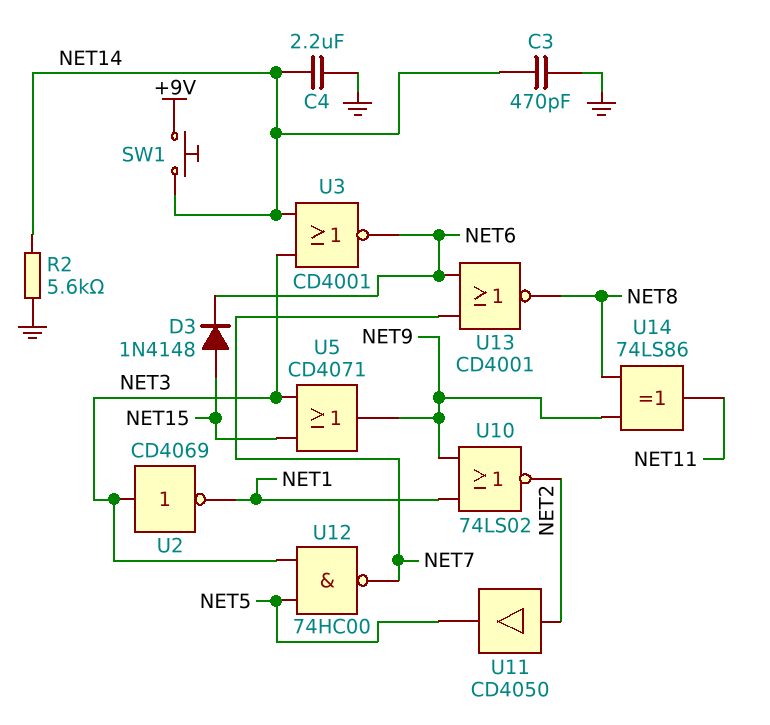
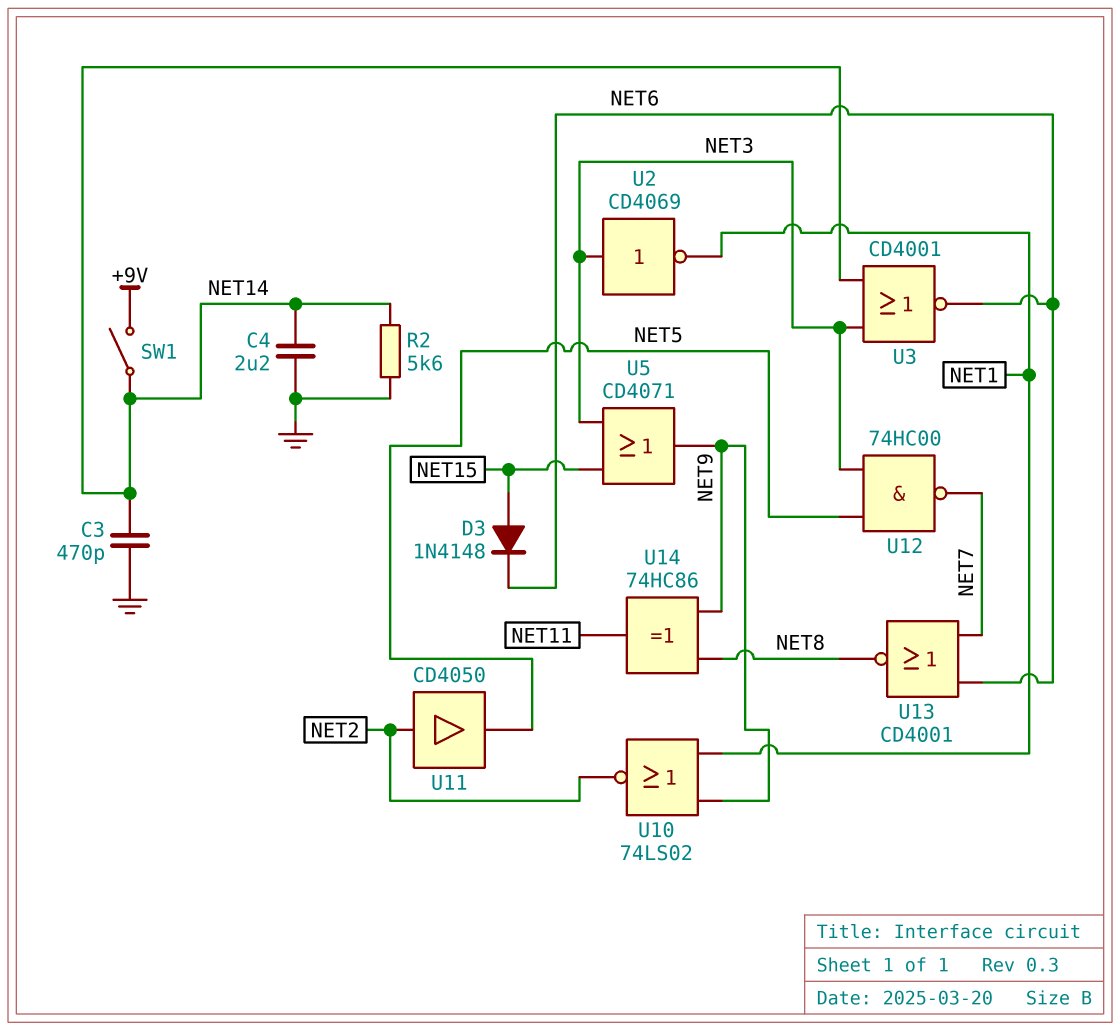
SW1: button (+9V, NET14) -> switch (+9V, NET14)
U14: XOR 74LS86 (in NET8, in NET9, out NET11) -> XOR 74HC86 (in NET8, in NET9, out NET11)

